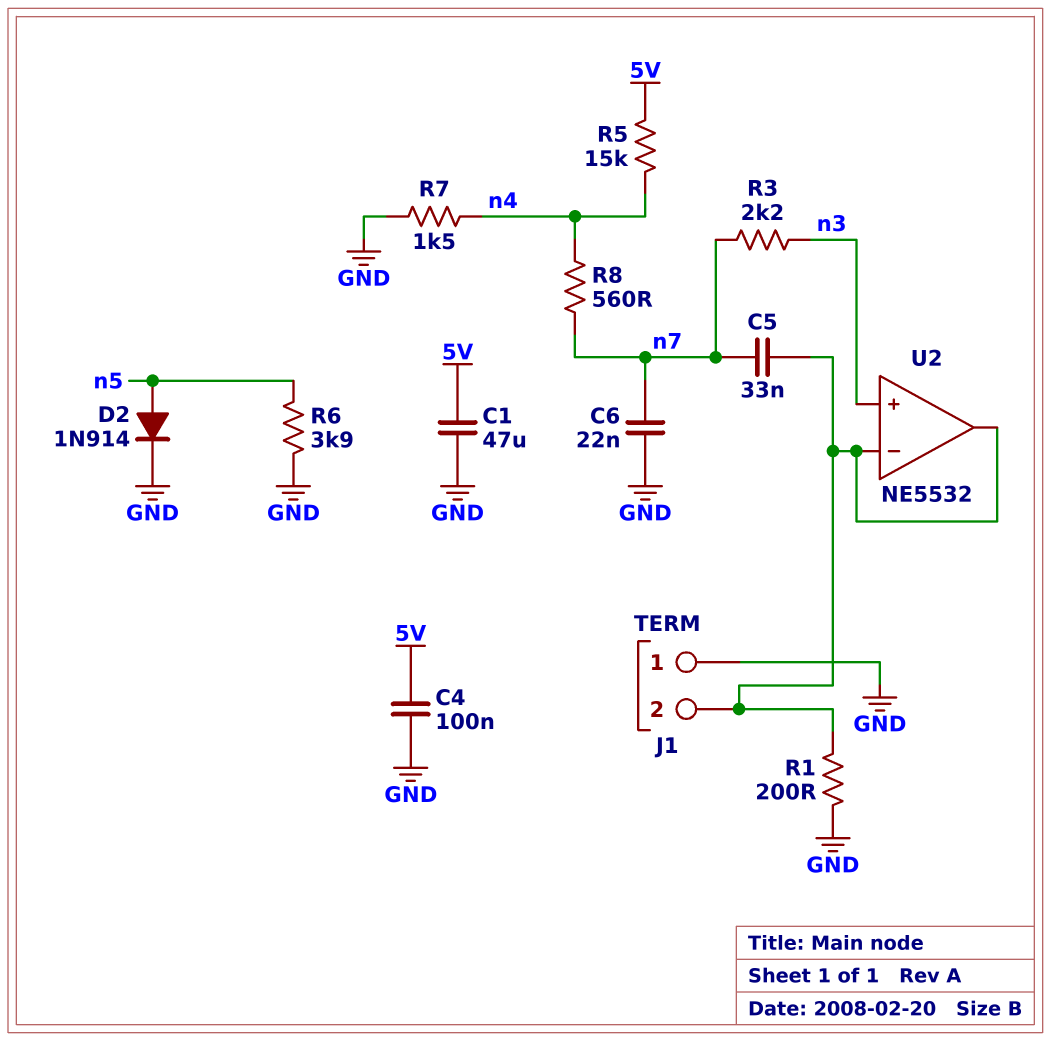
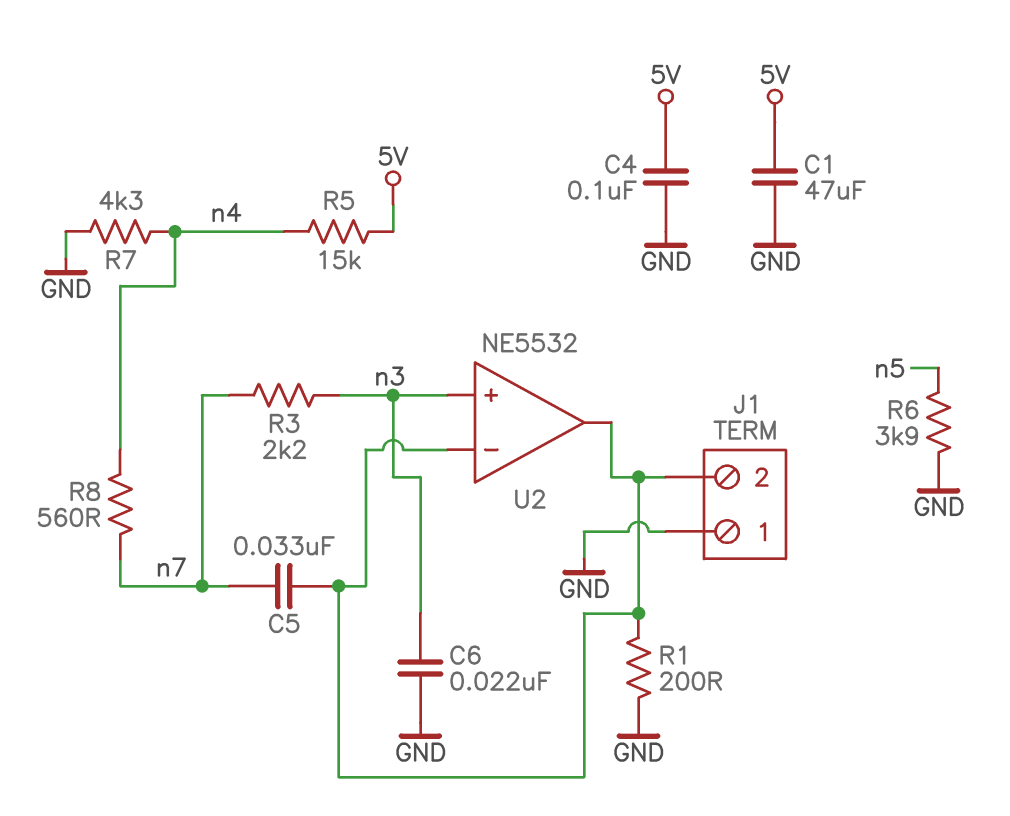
C6: 22nF (GND, n7) -> 22nF (GND, n3)
D2: diode 1N914 (A n5, K GND) -> none
R7: 1.5k (GND, n4) -> 4.3k (GND, n4)

